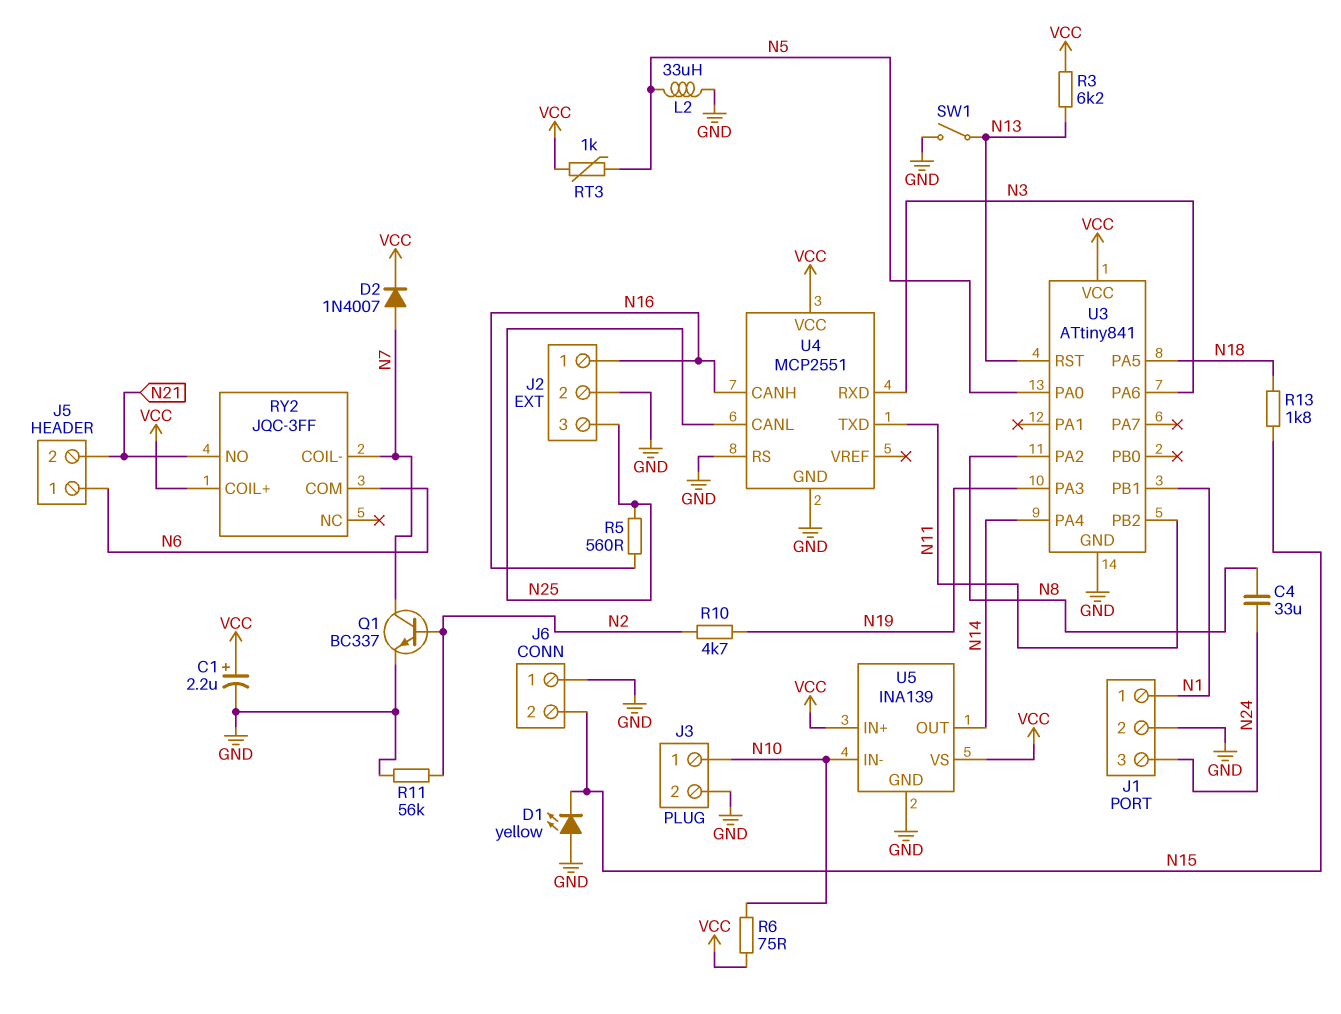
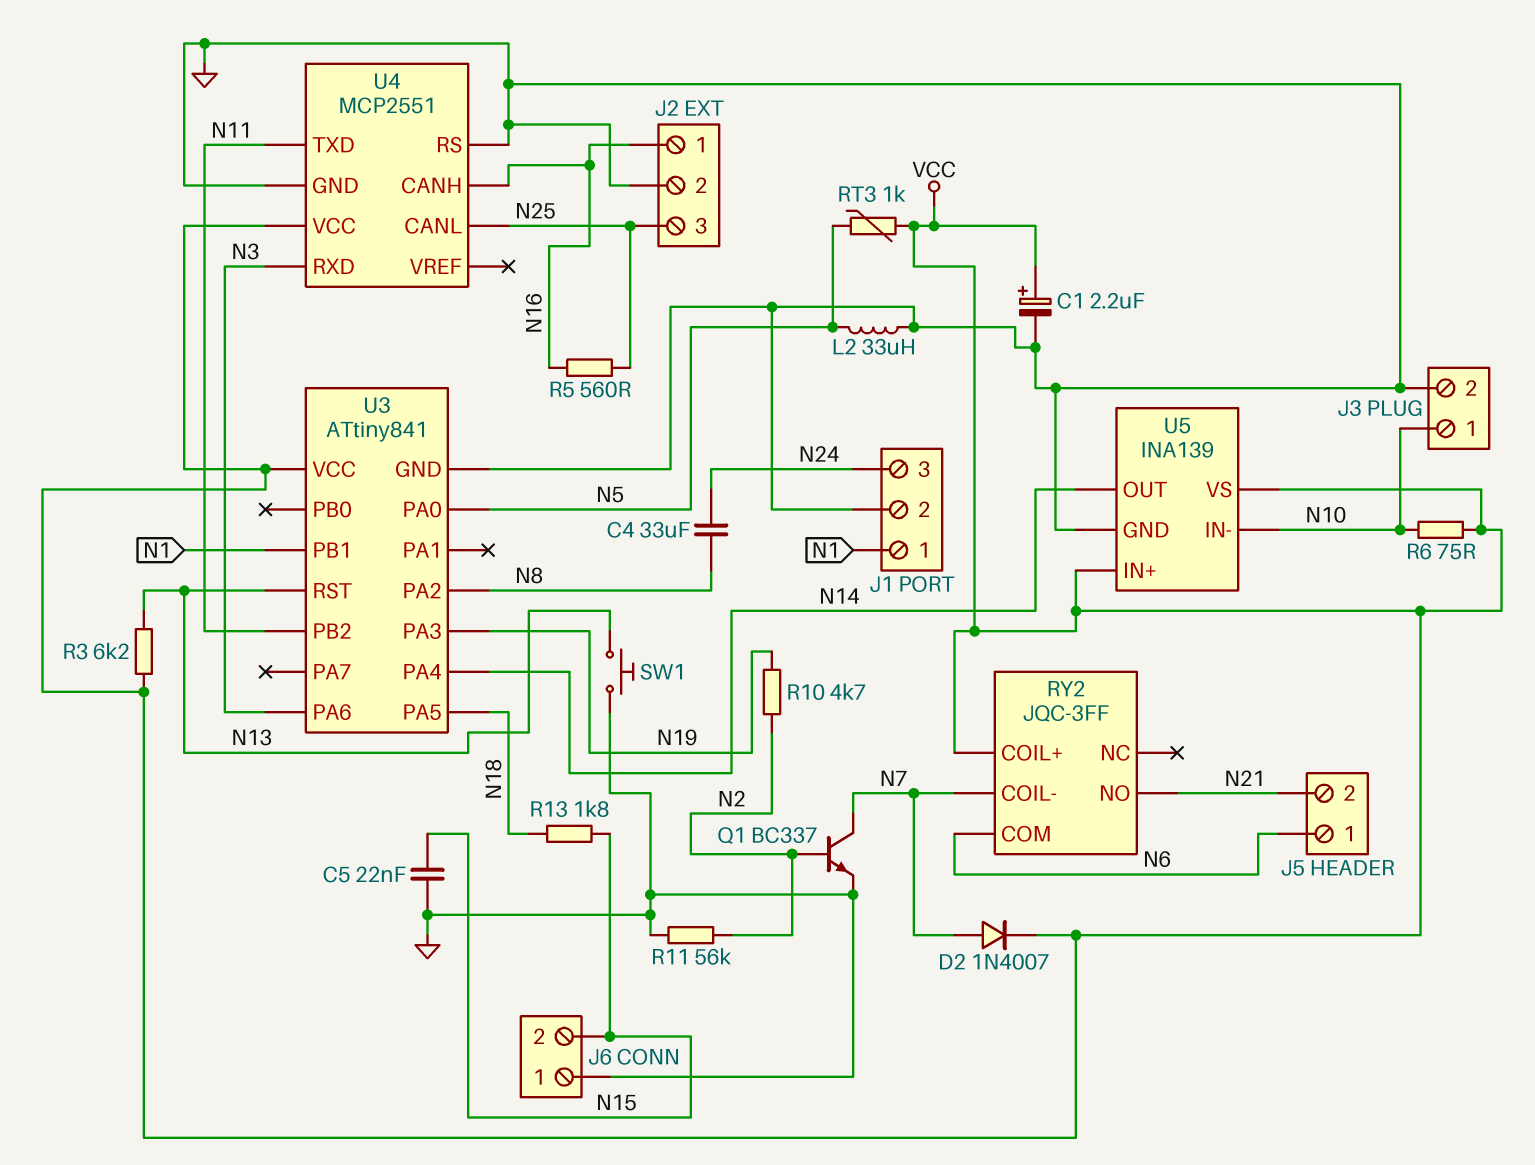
C5: none -> 22nF (GND, N15)
D1: LED yellow (A GND, K N15) -> none
SW1: switch (GND, N13) -> button (GND, N13)

